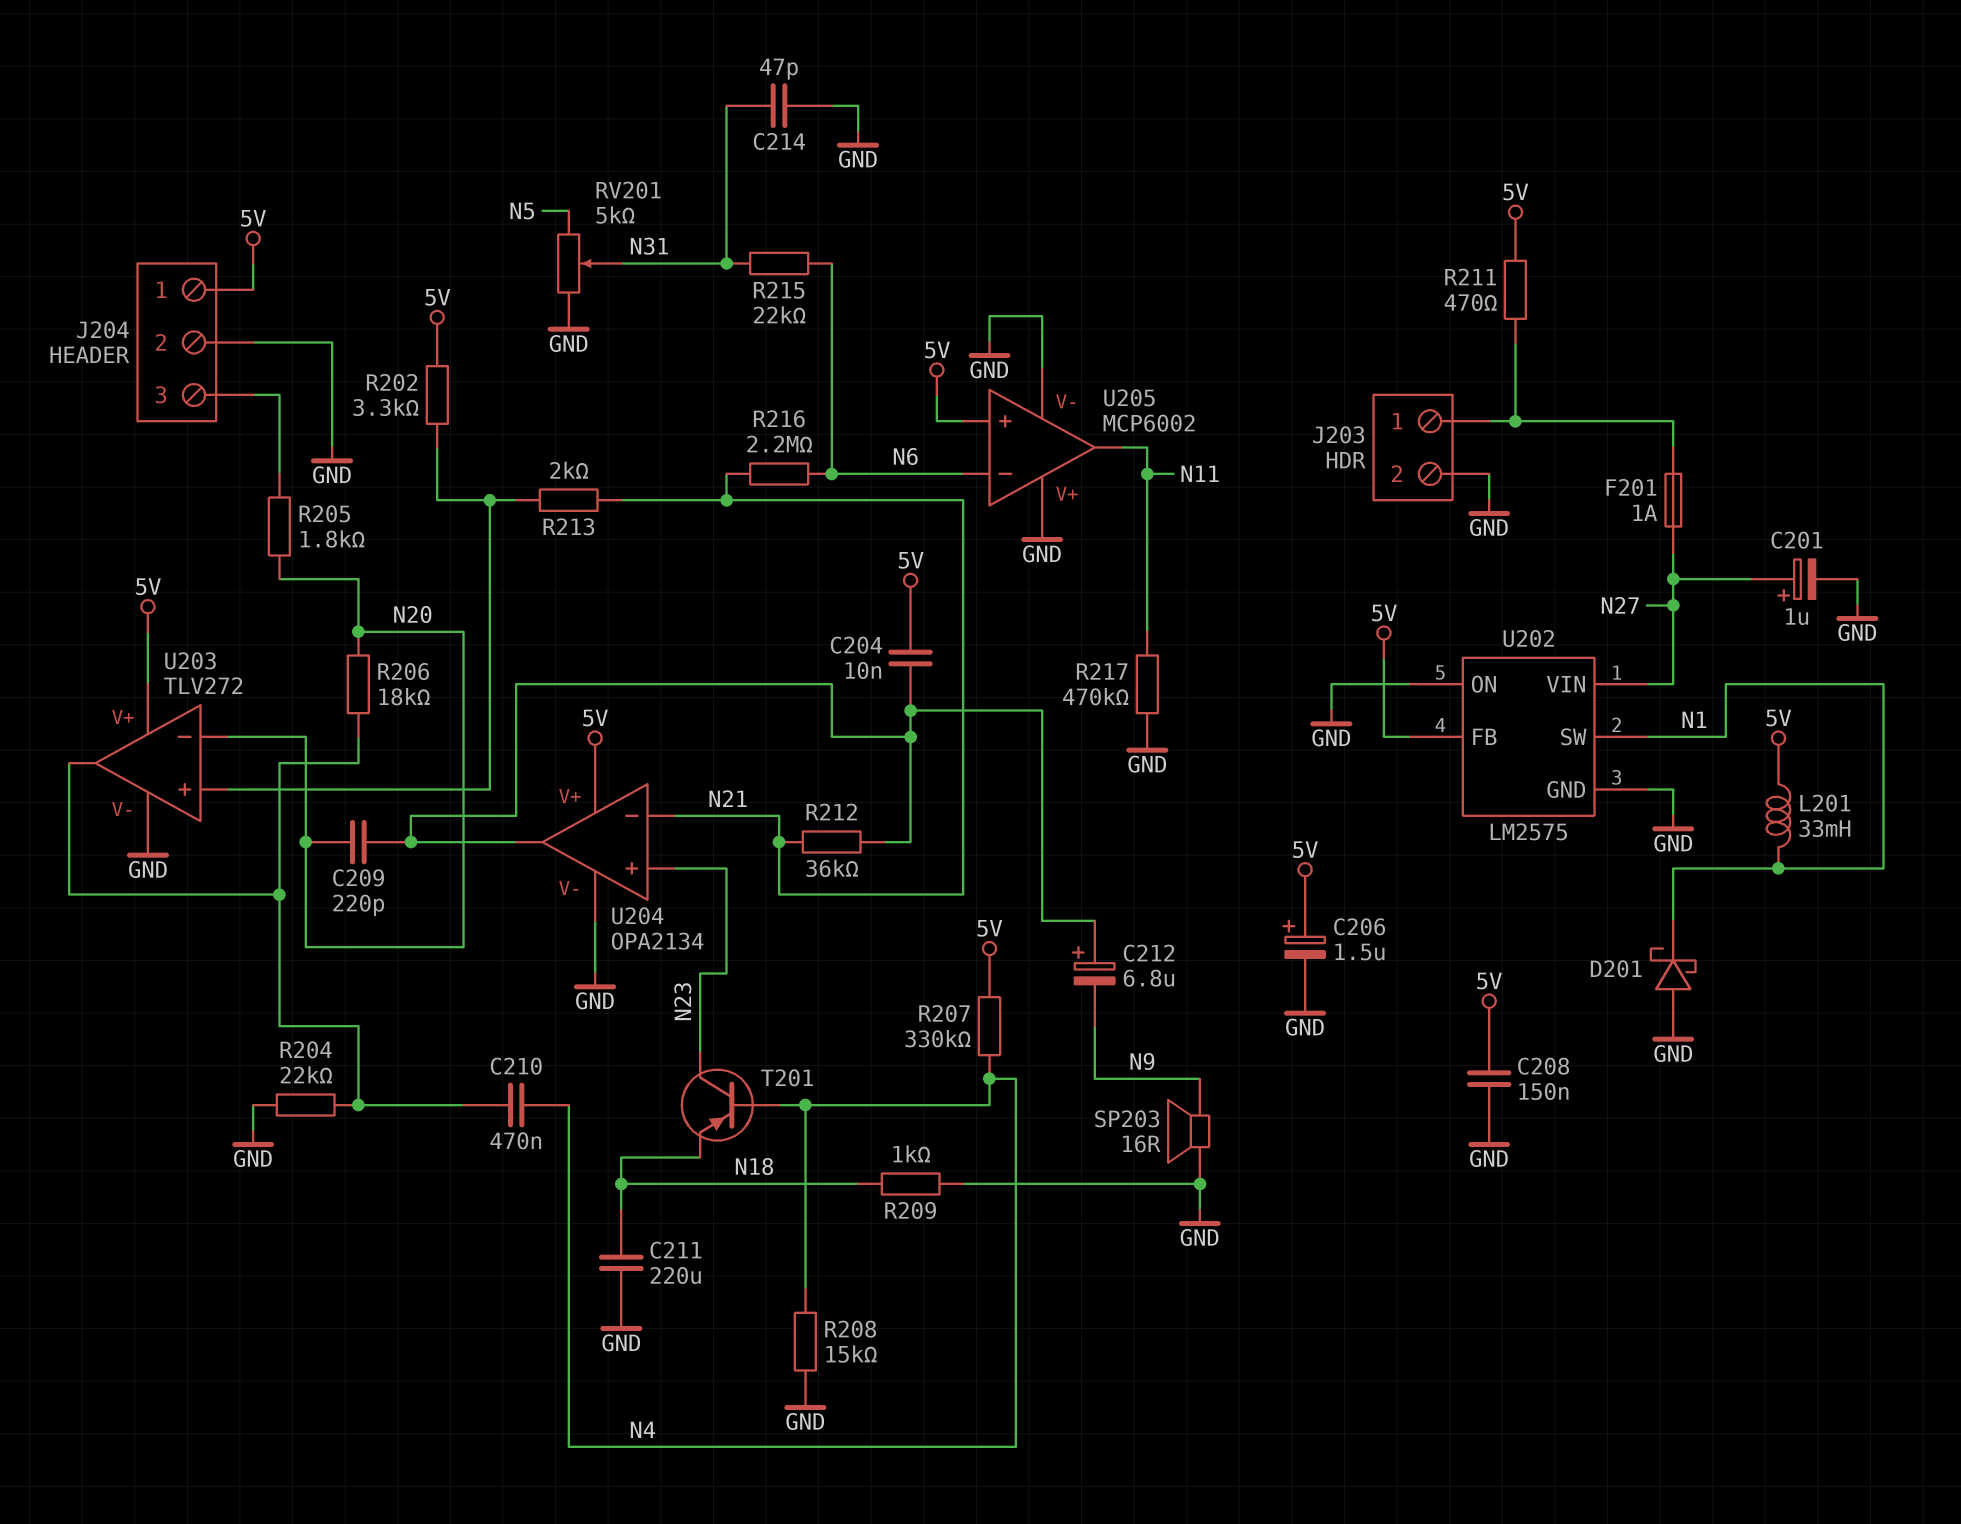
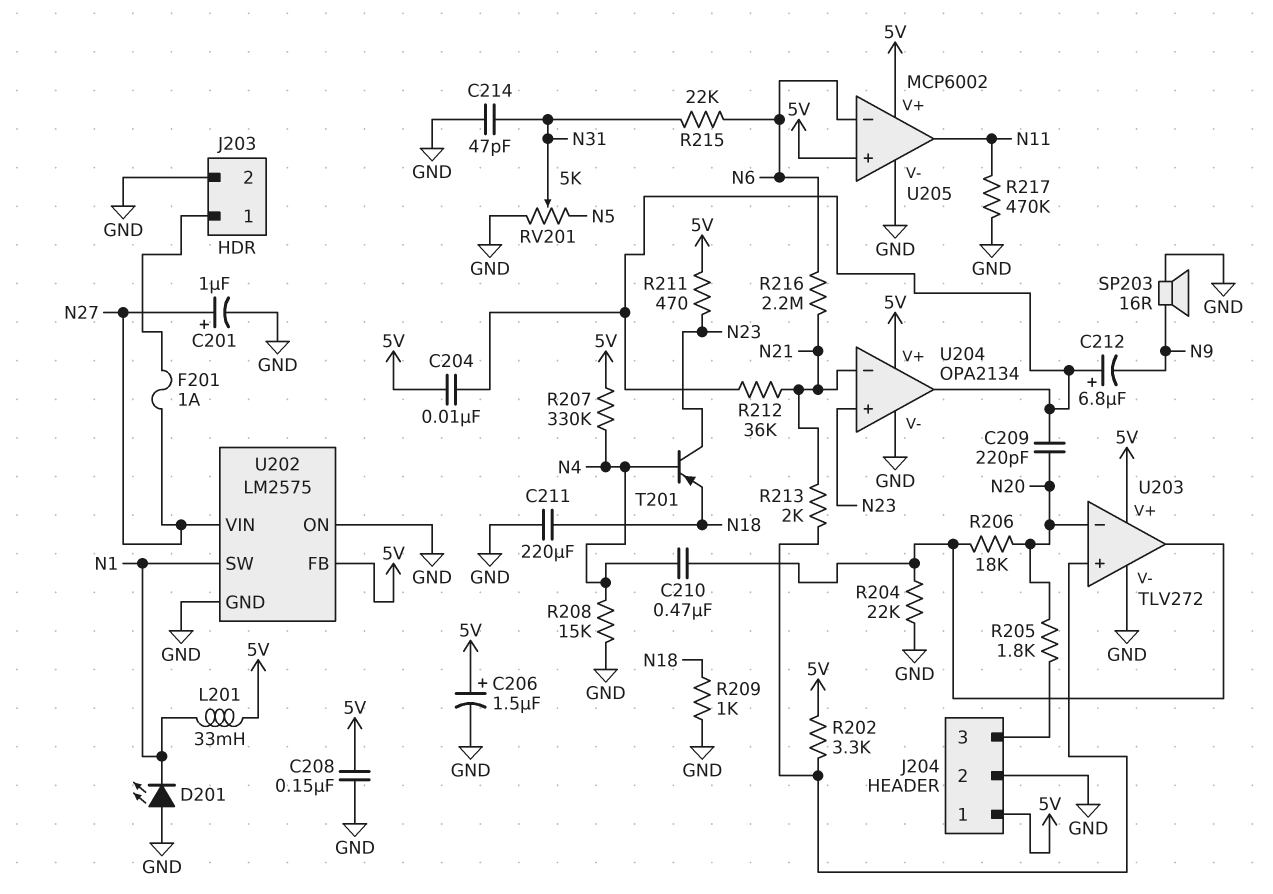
D201: schottky (A GND, K N1) -> LED (A GND, K N1)
R211: 470 (5V, J203/1) -> 470 (5V, N23)
U205 pin V+: GND -> 5V

